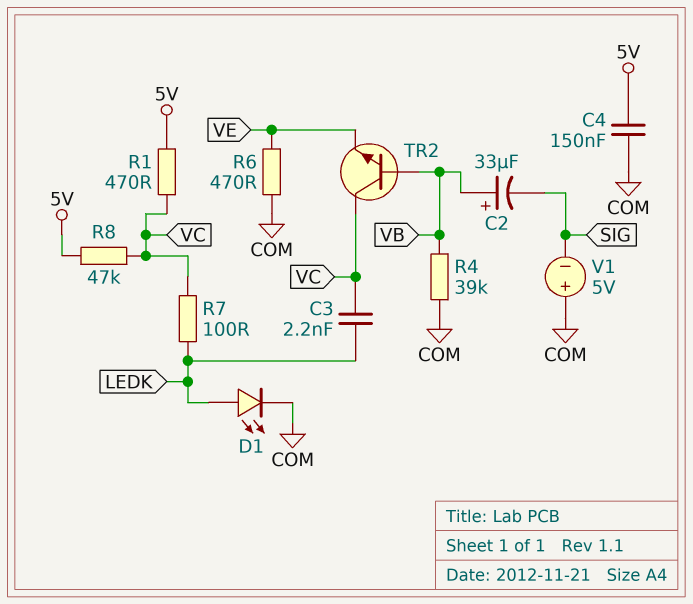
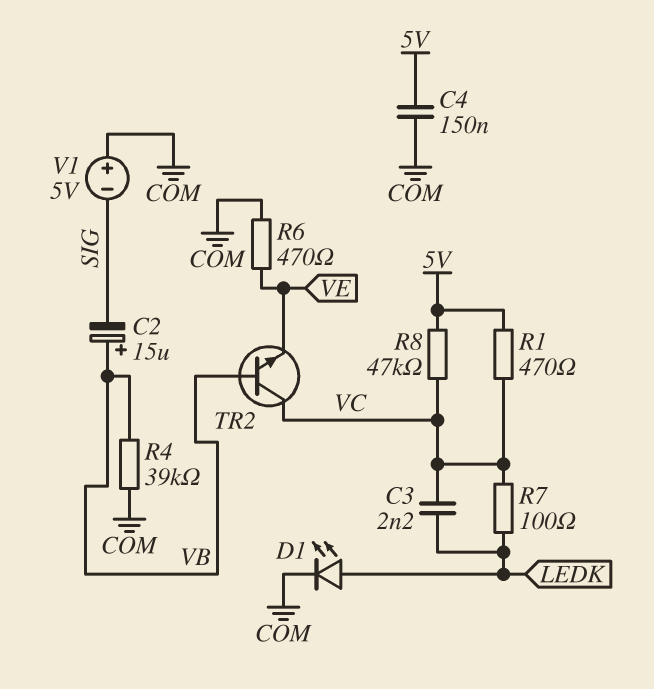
C2: 33uF (plus VB, minus SIG) -> 15uF (plus VB, minus SIG)

